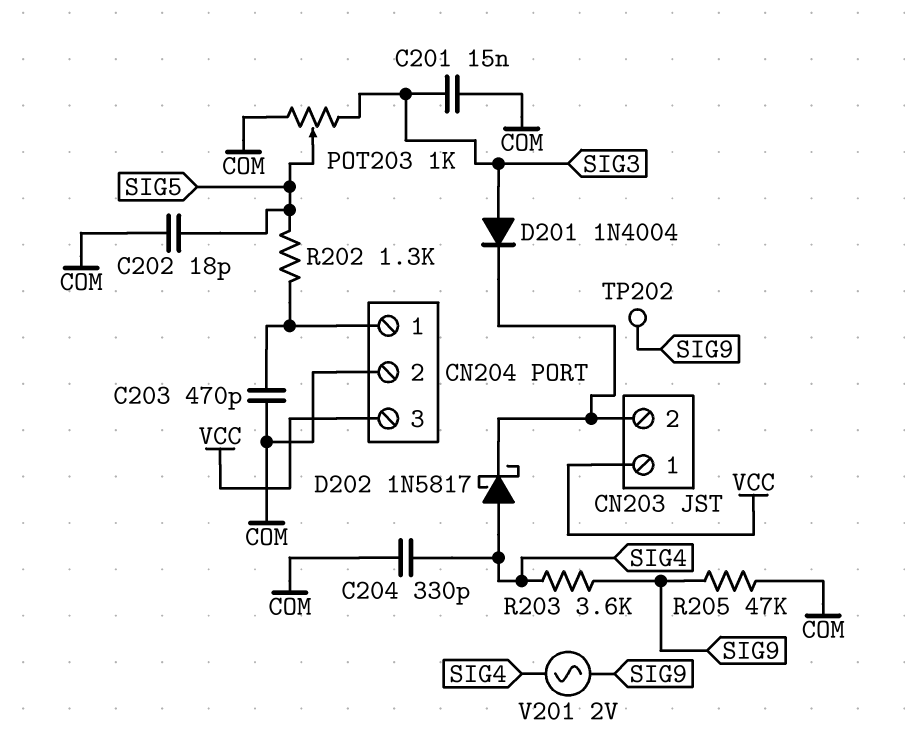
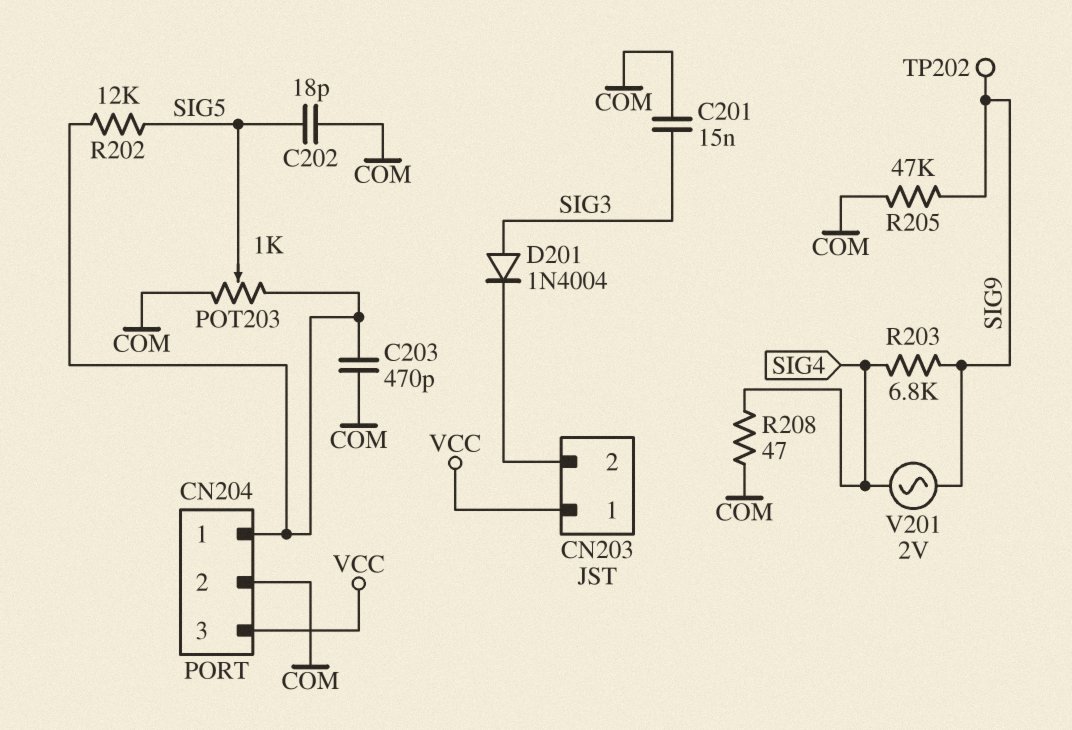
C204: 330pF (COM, SIG4) -> none
D202: schottky 1N5817 (A SIG4, K CN203/2) -> none
POT203: 1k (COM, SIG3, wiper SIG5) -> 1k (CN204/1, COM, wiper SIG5)
R202: 1.3k (CN204/1, SIG5) -> 12k (CN204/1, SIG5)
R203: 3.6k (SIG4, SIG9) -> 6.8k (SIG4, SIG9)
R208: none -> 47 (COM, SIG4)

